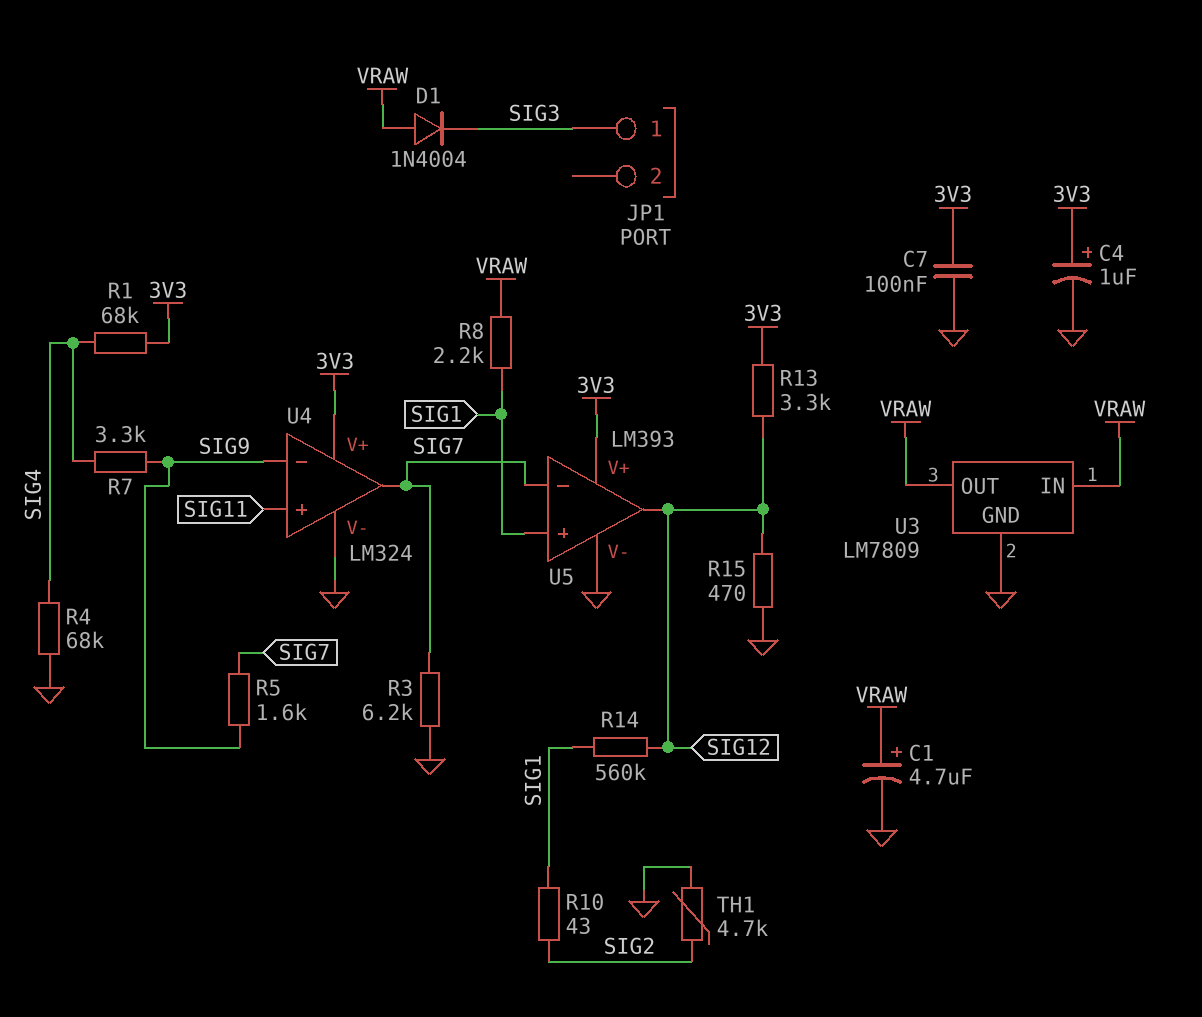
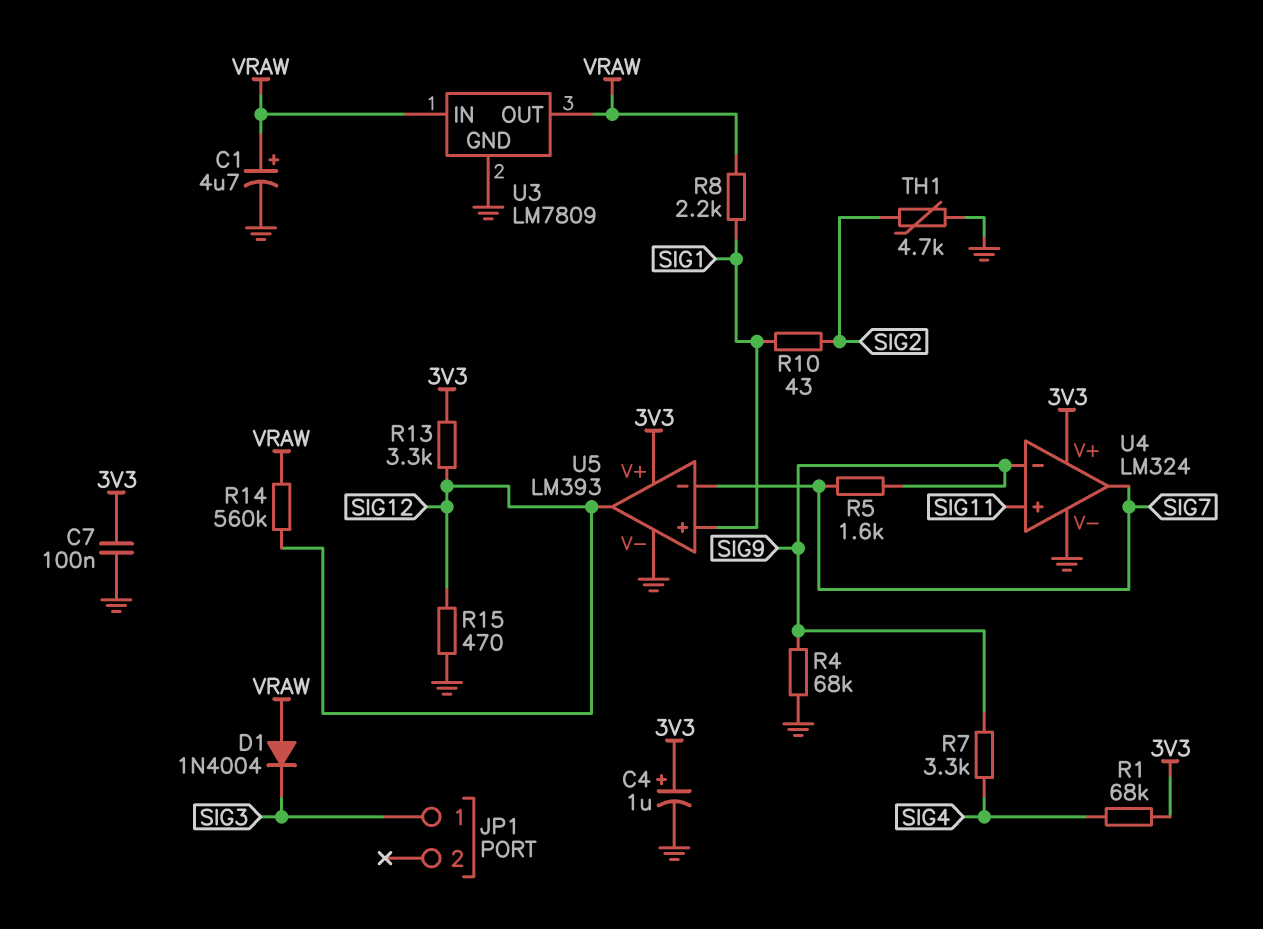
R3: 6.2k (GND, SIG7) -> none
R4: 68k (GND, SIG4) -> 68k (GND, SIG9)
R14: 560k (SIG1, SIG12) -> 560k (SIG12, VRAW)

